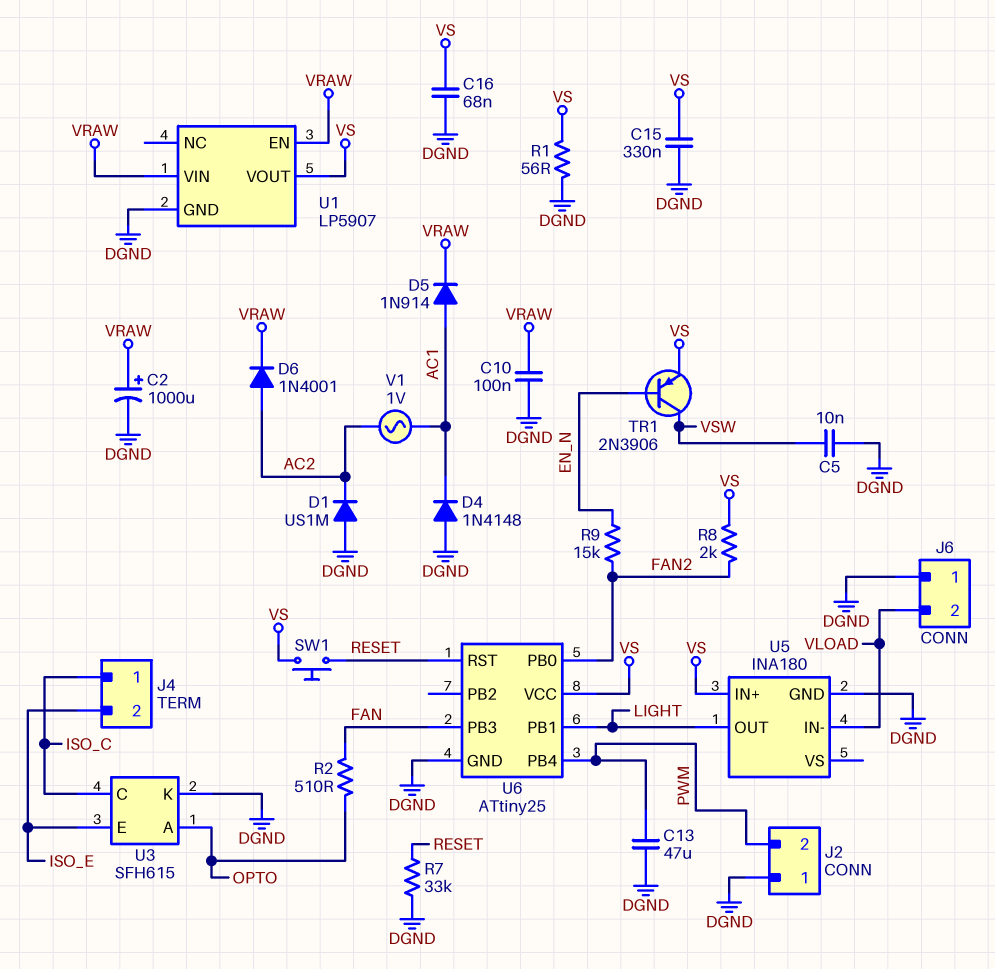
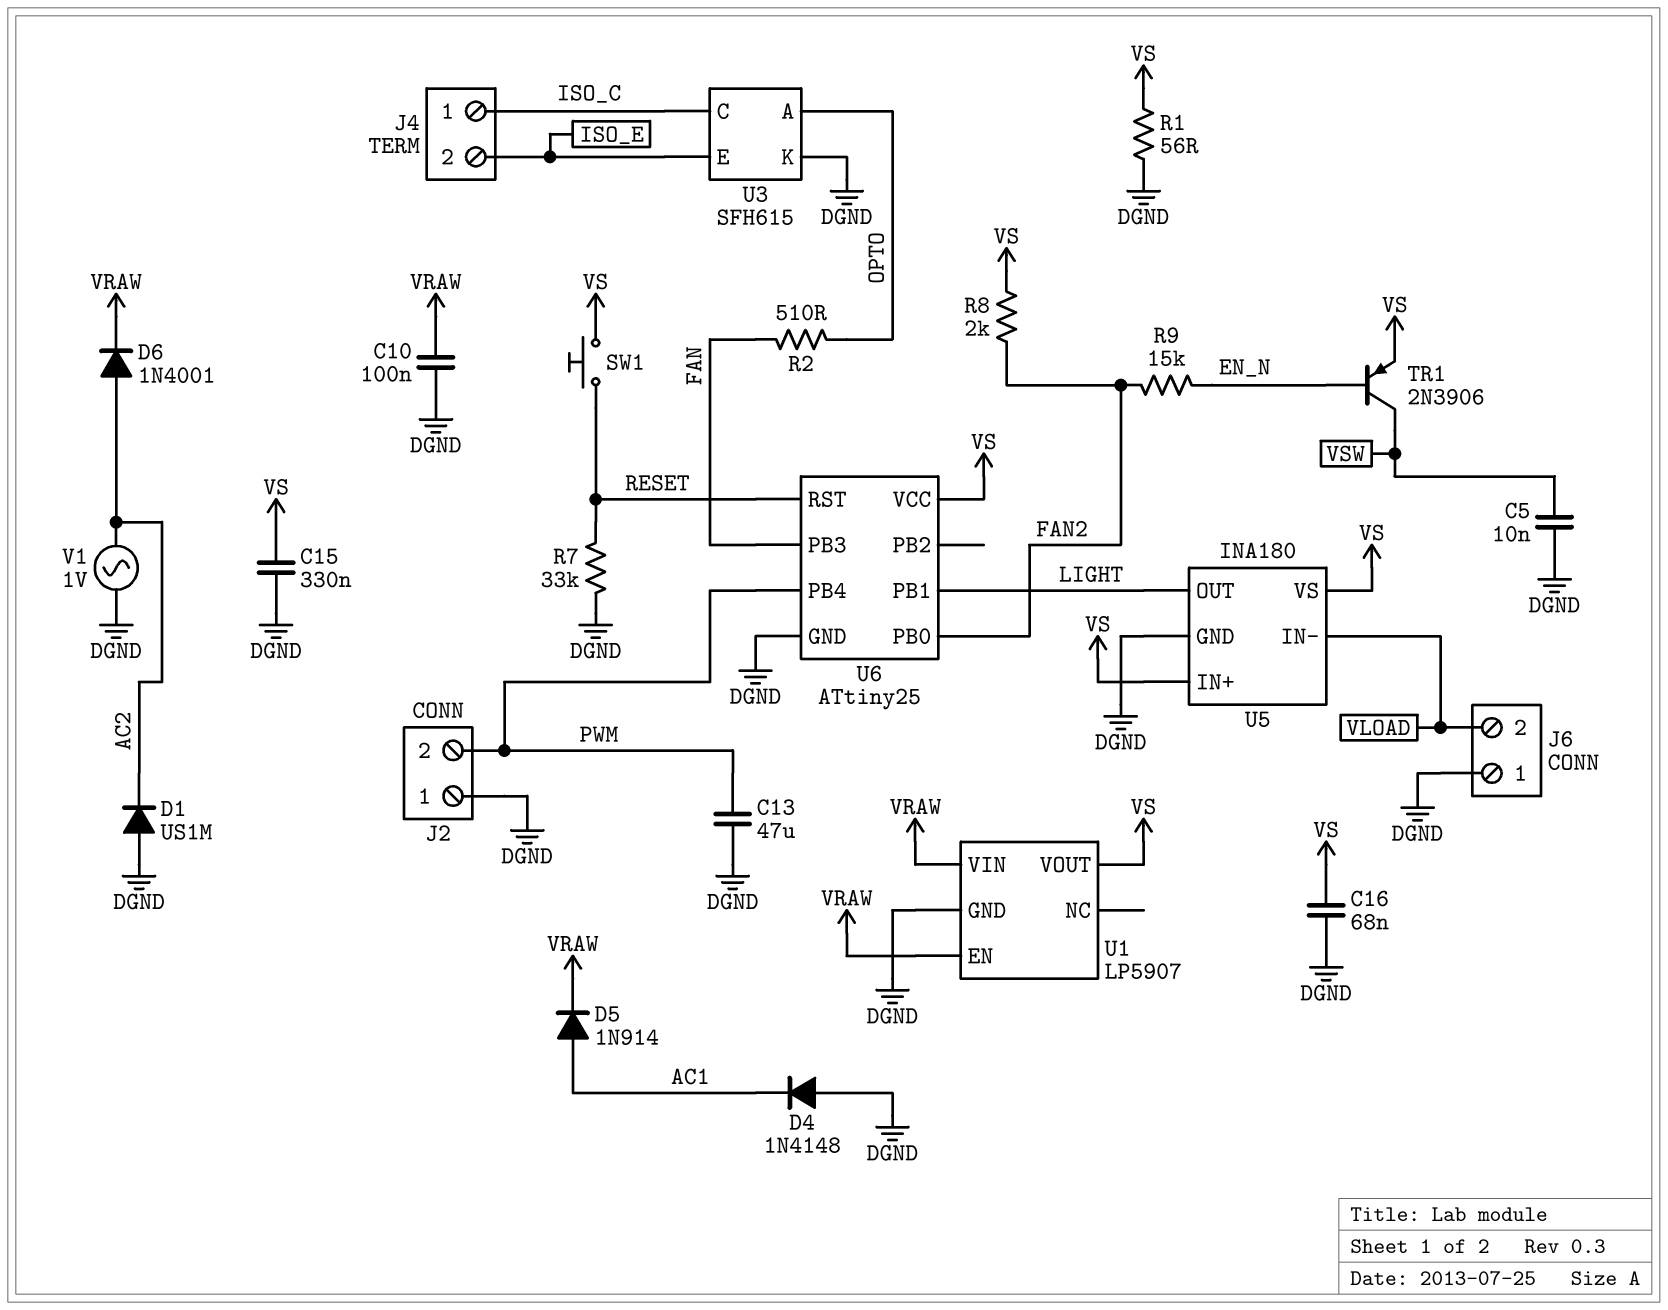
C2: 1000uF (plus VRAW, minus DGND) -> none
U5 pin VS: none -> VS
V1: AC 1V (AC1, AC2) -> AC 1V (AC2, DGND)

